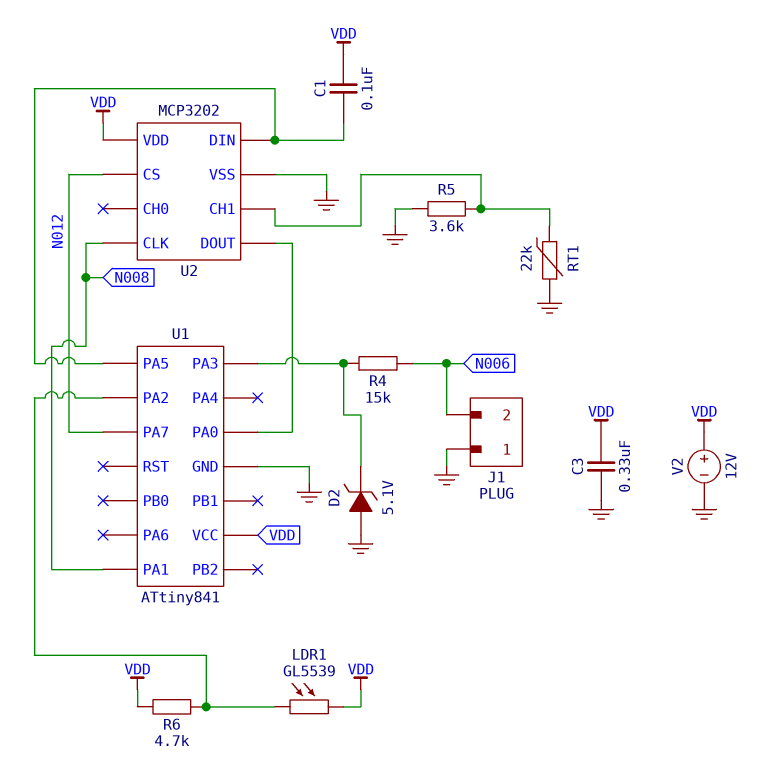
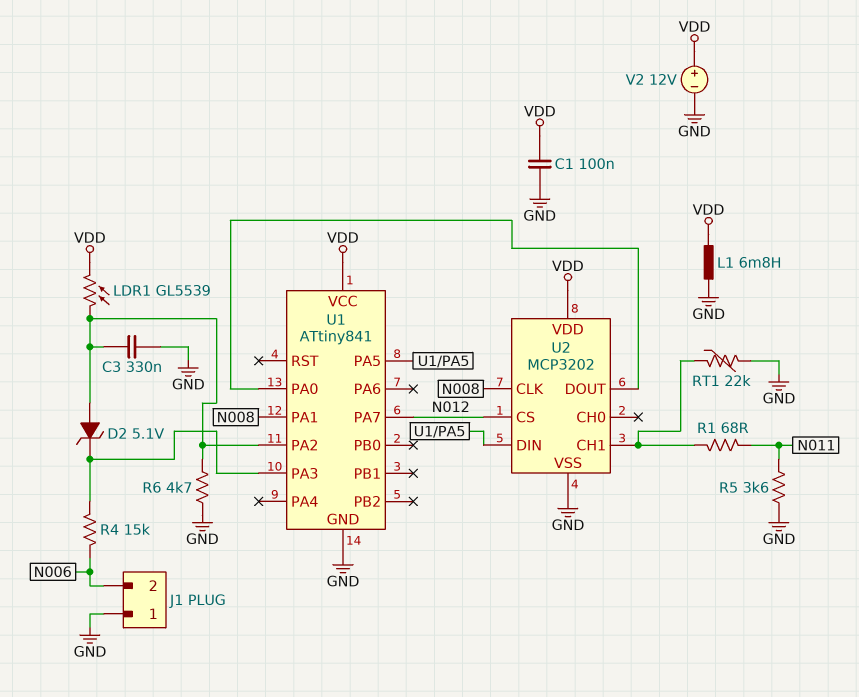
C1: 100nF (U1/PA5, VDD) -> 100nF (GND, VDD)
C3: 330nF (GND, VDD) -> 330nF (GND, U1/PA2)
D2: zener 5.1V (A GND, K U1/PA3) -> zener 5.1V (A U1/PA2, K U1/PA3)
L1: none -> 6.8mH (GND, VDD)
R1: none -> 68 (N011, U2/CH1)
R5: 3.6k (GND, U2/CH1) -> 3.6k (GND, N011)
R6: 4.7k (U1/PA2, VDD) -> 4.7k (GND, U1/PA2)

